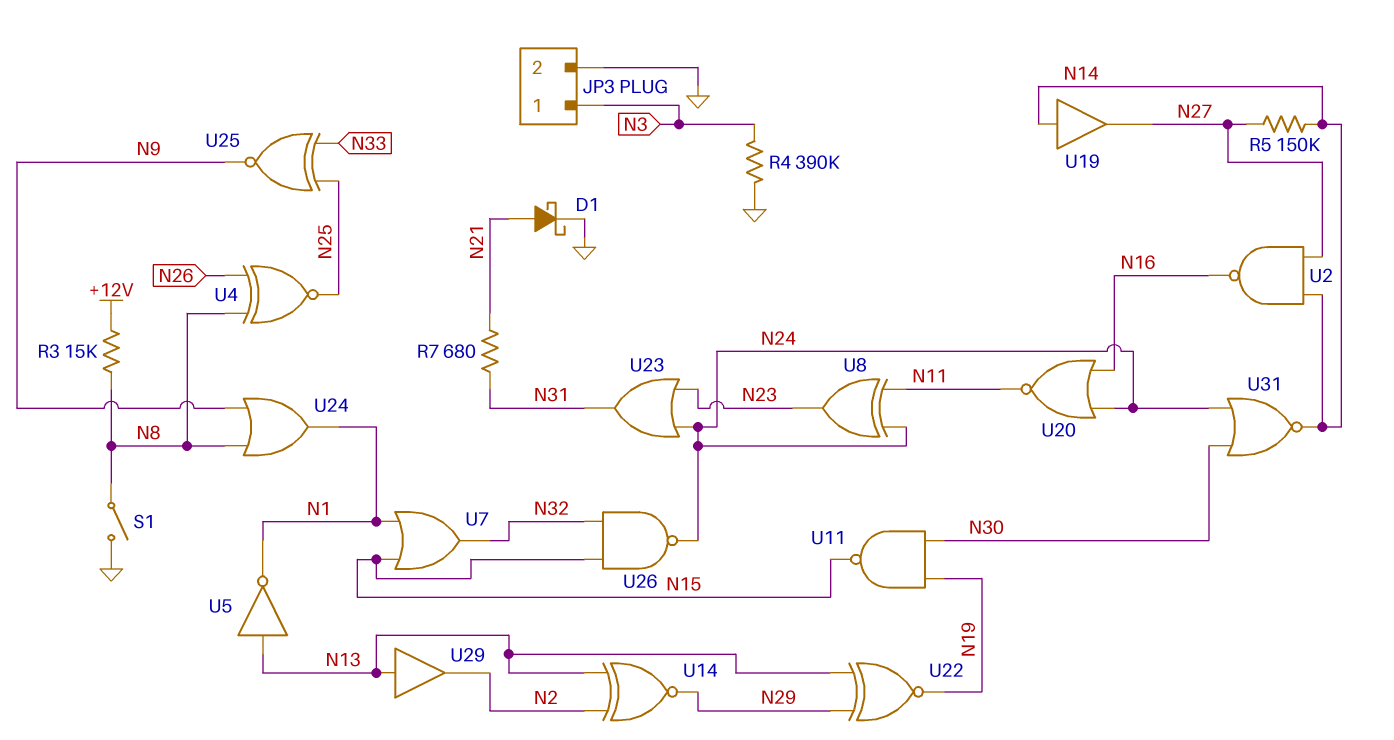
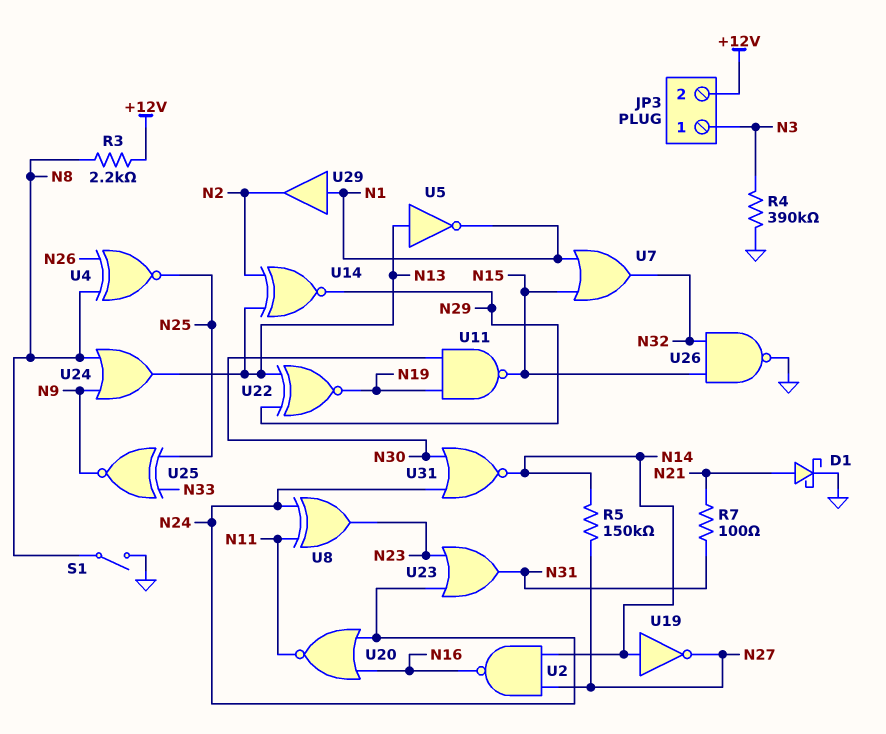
JP3 pin 2: GND -> +12V
R3: 15k (+12V, N8) -> 2.2k (+12V, N8)
R7: 680 (N21, N31) -> 100 (N21, N31)
U19: buffer (in N14, out N27) -> NOT (in N14, out N27)
U24: OR (in N8, in N9, out N1) -> OR (in N8, in N9, out N13)
U26: NAND (in N15, in N32, out N24) -> NAND (in N15, in N32, out GND)
U29: buffer (in N13, out N2) -> buffer (in N1, out N2)

